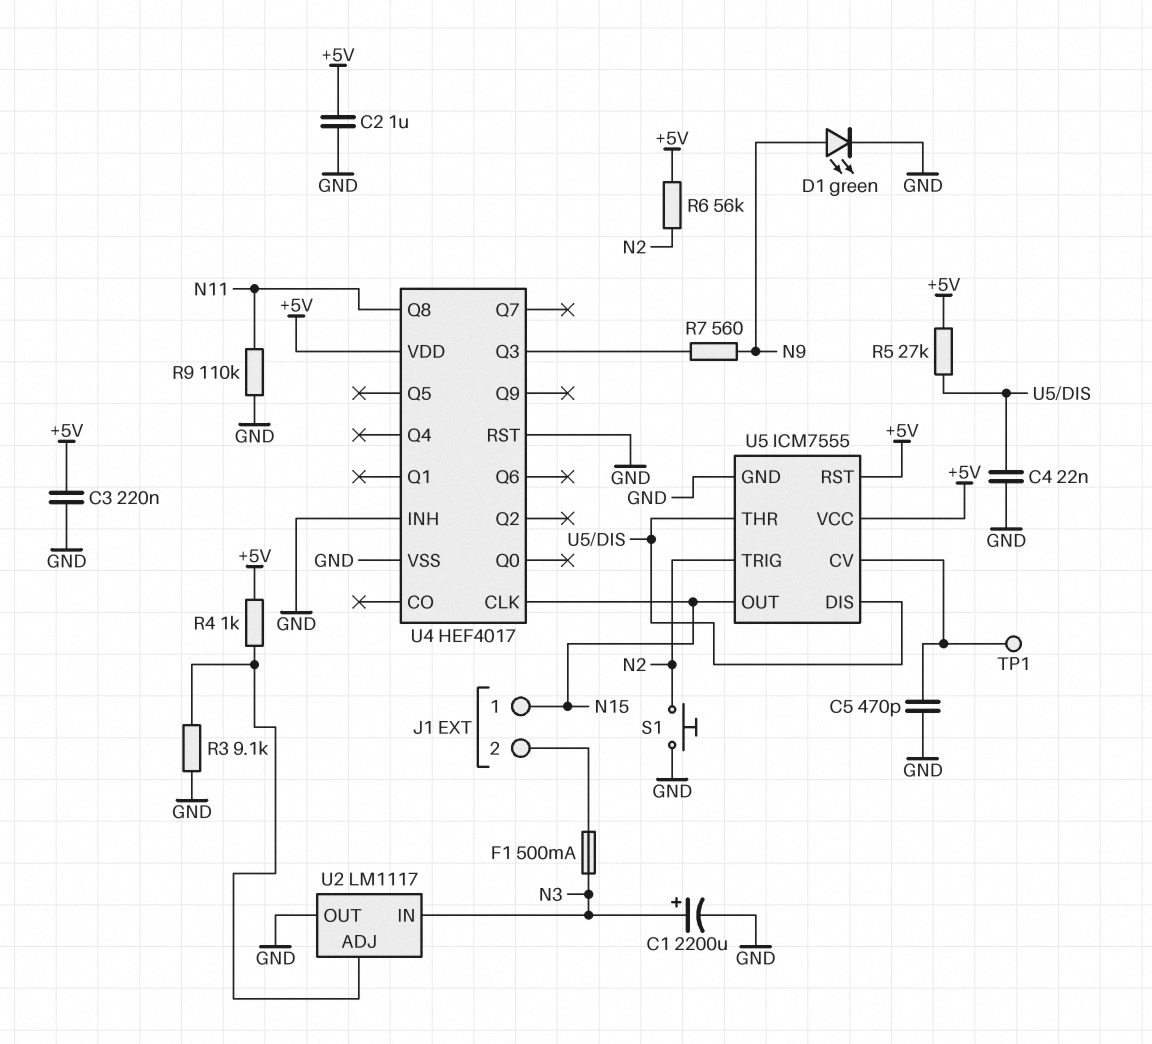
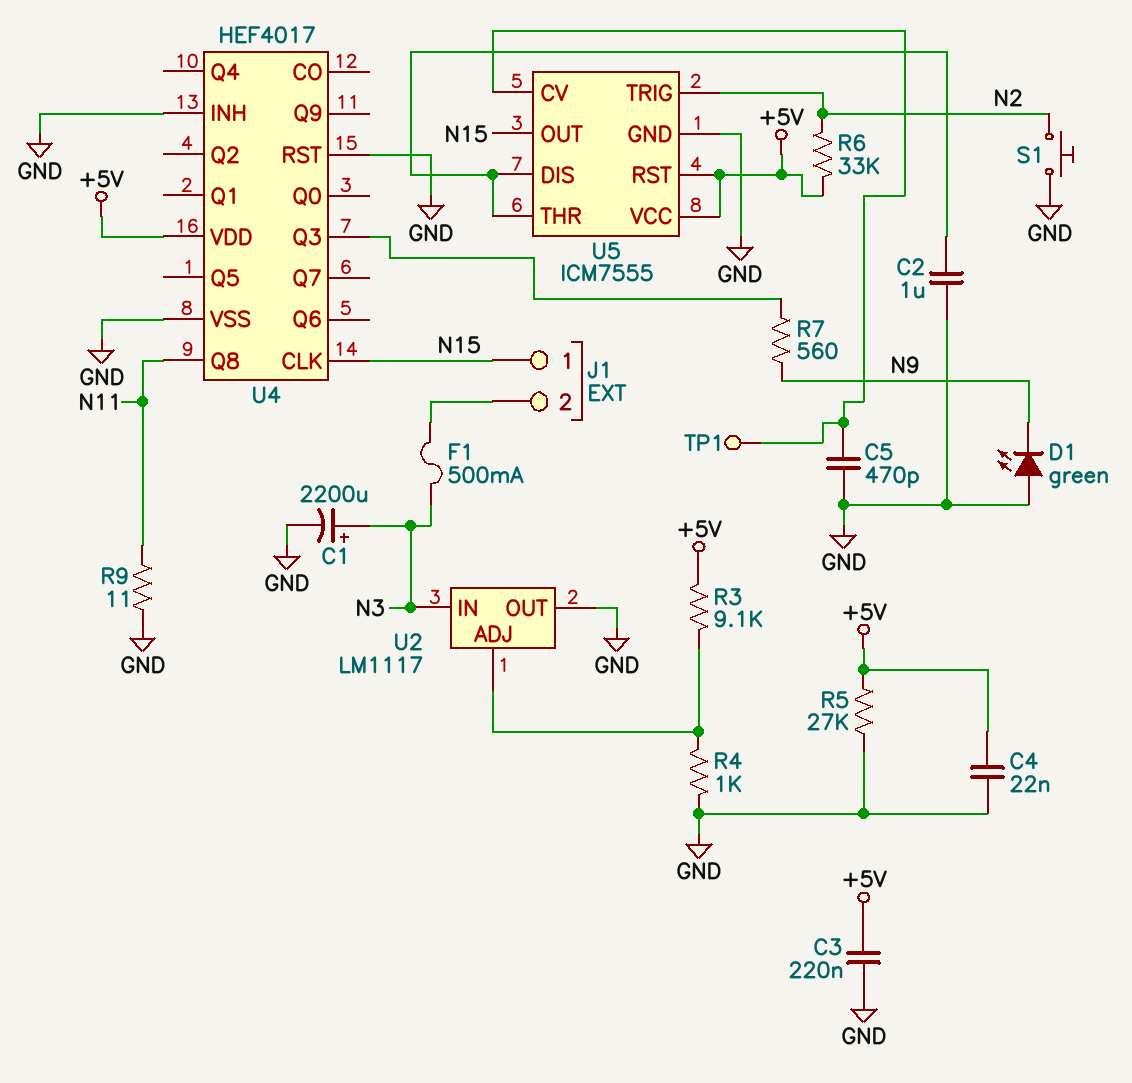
C2: 1uF (+5V, GND) -> 1uF (GND, U5/DIS)
C4: 22nF (GND, U5/DIS) -> 22nF (+5V, GND)
D1: LED green (A N9, K GND) -> LED green (A GND, K N9)
R3: 9.1k (GND, U2/ADJ) -> 9.1k (+5V, U2/ADJ)
R4: 1k (+5V, U2/ADJ) -> 1k (GND, U2/ADJ)
R5: 27k (+5V, U5/DIS) -> 27k (+5V, GND)
R6: 56k (+5V, N2) -> 33k (+5V, N2)
R9: 110k (GND, N11) -> 11 (GND, N11)

